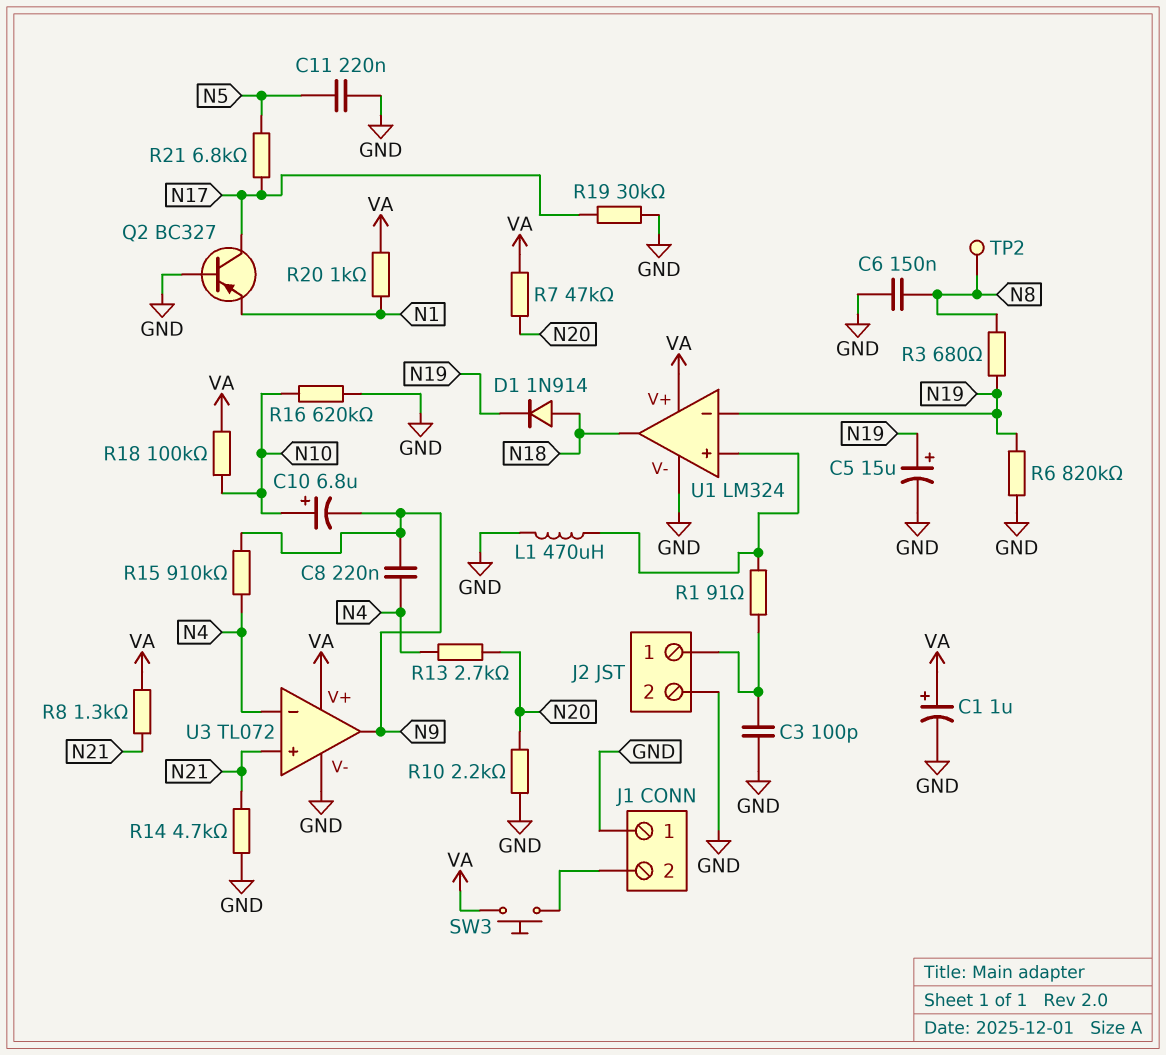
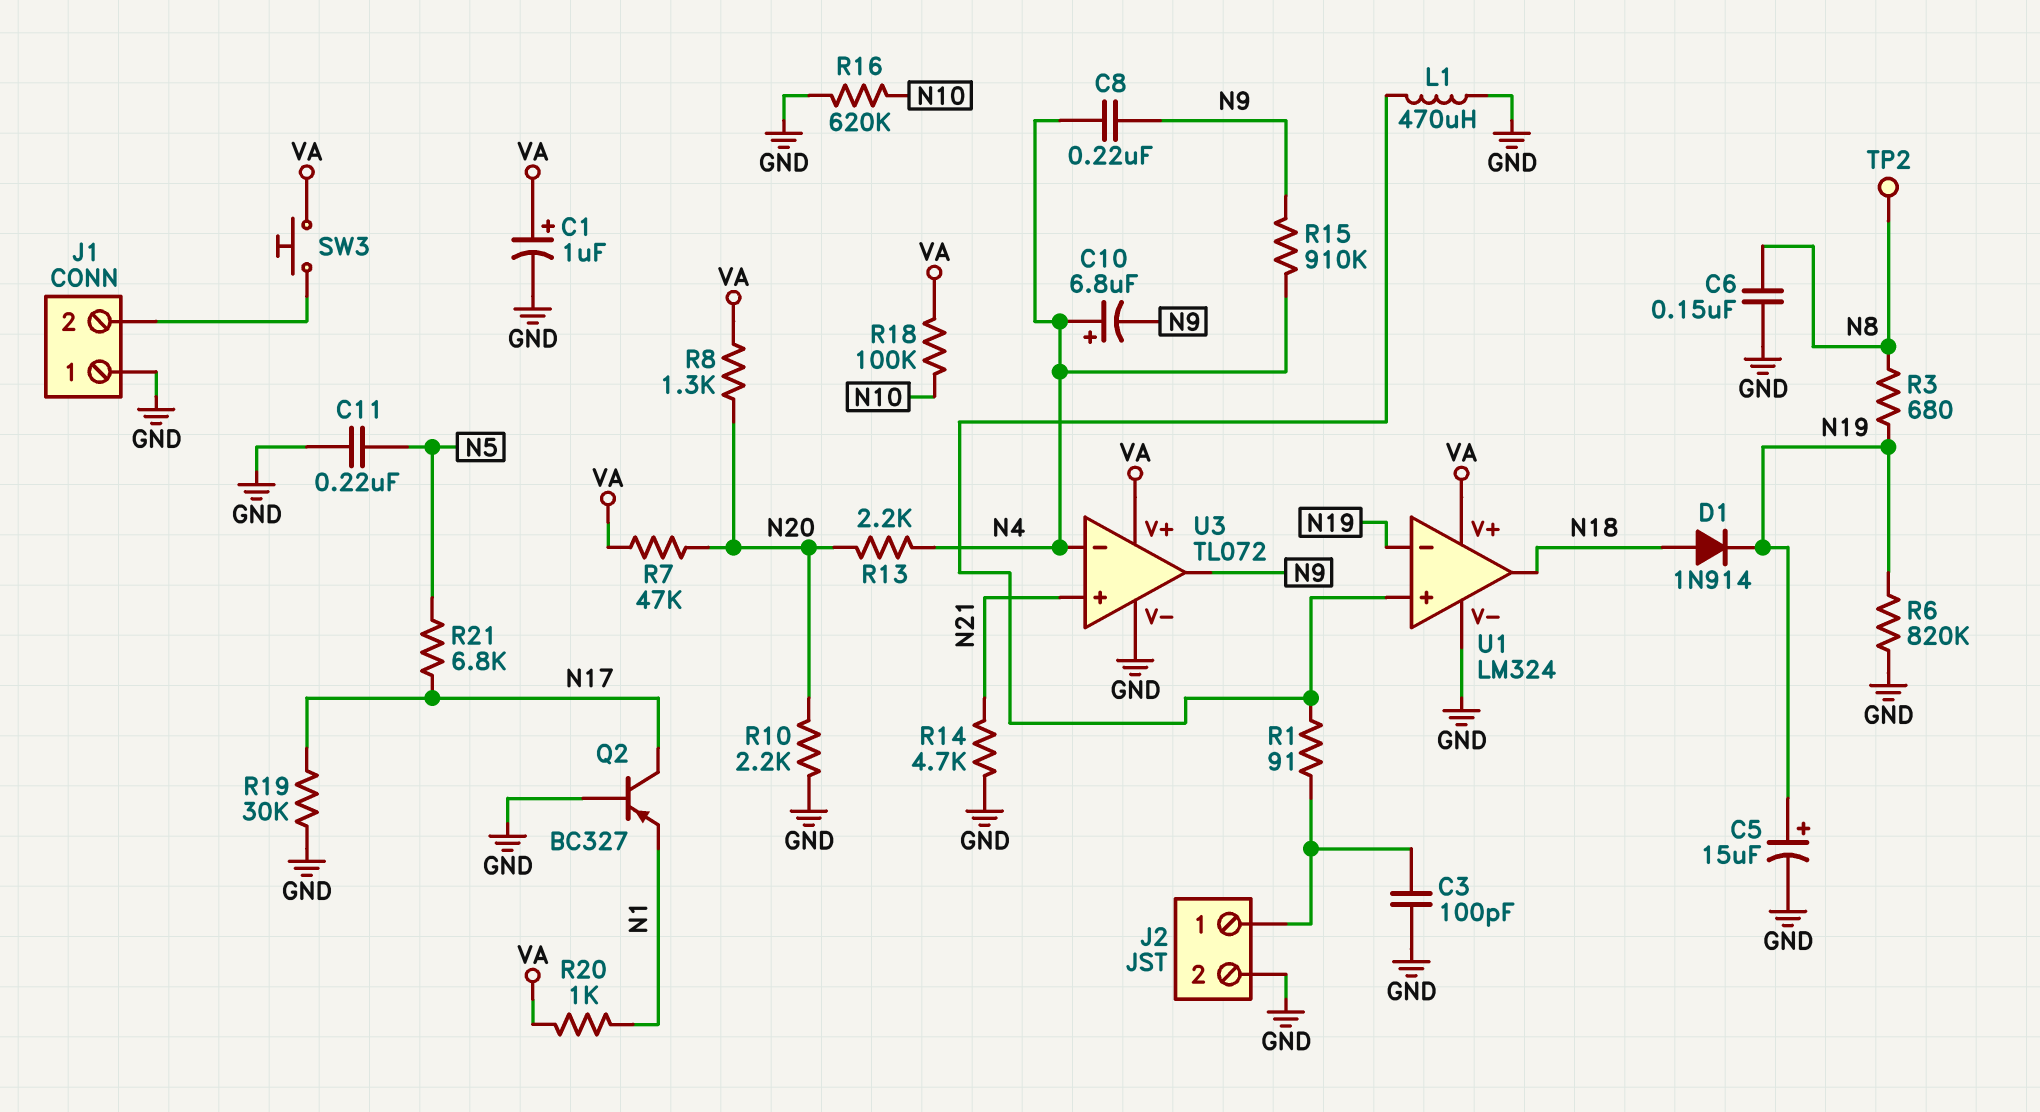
C10: 6.8uF (plus N10, minus N9) -> 6.8uF (plus N4, minus N9)
R8: 1.3k (N21, VA) -> 1.3k (N20, VA)
R13: 2.7k (N4, N20) -> 2.2k (N4, N20)

